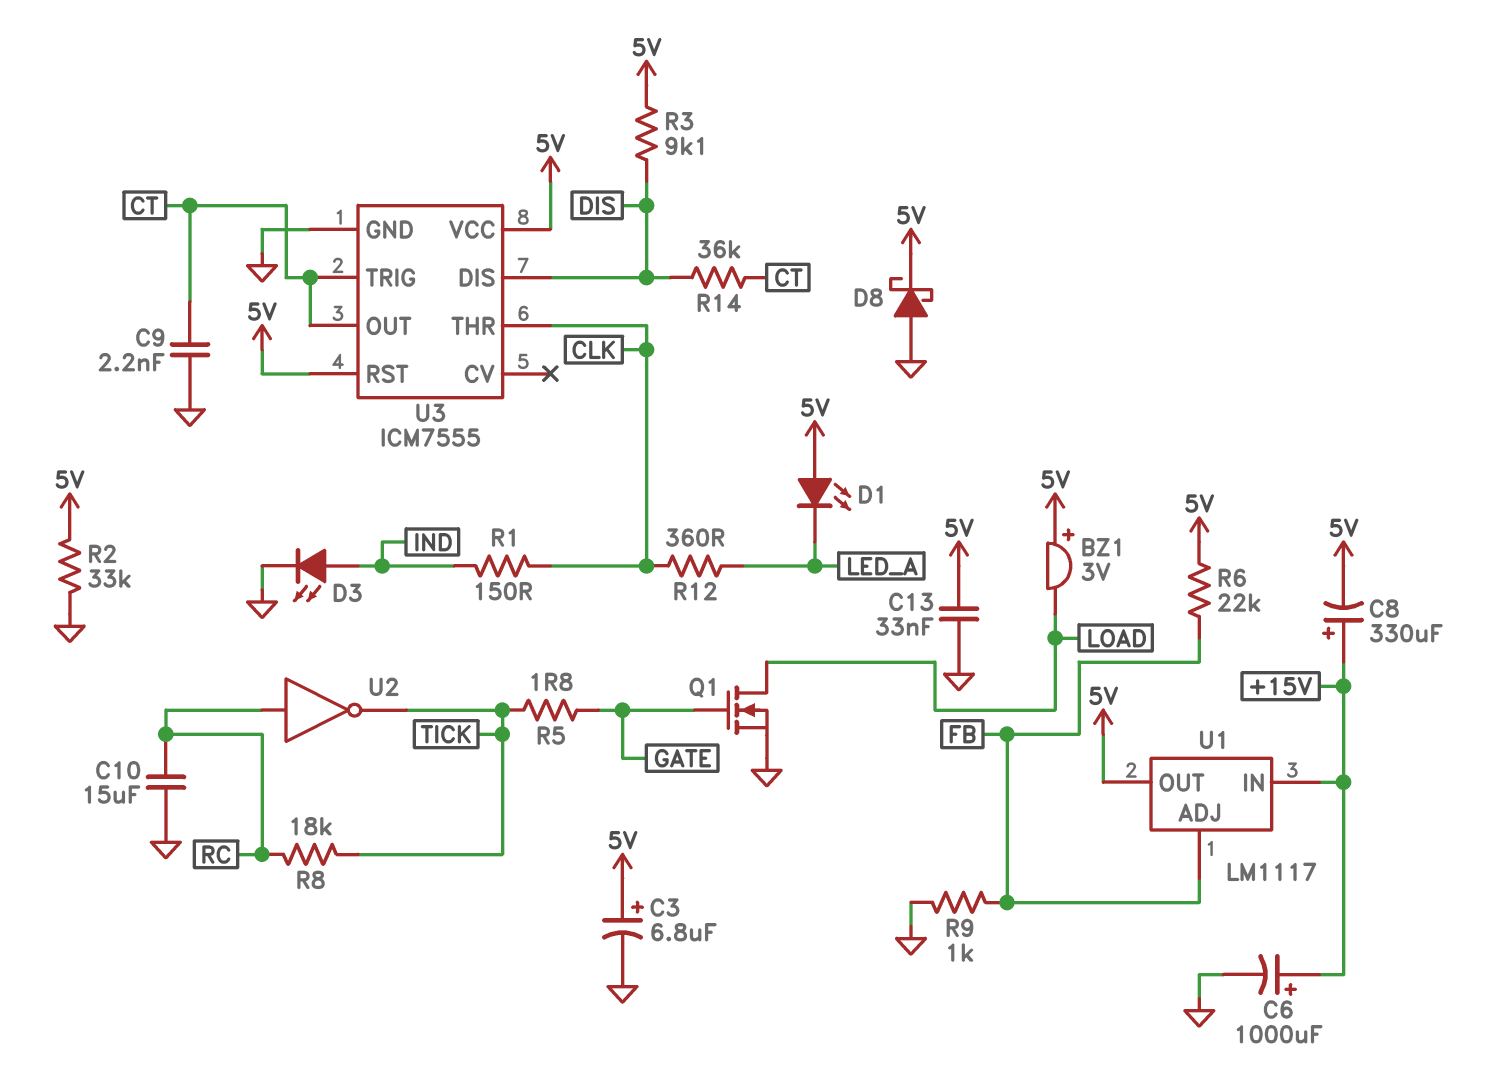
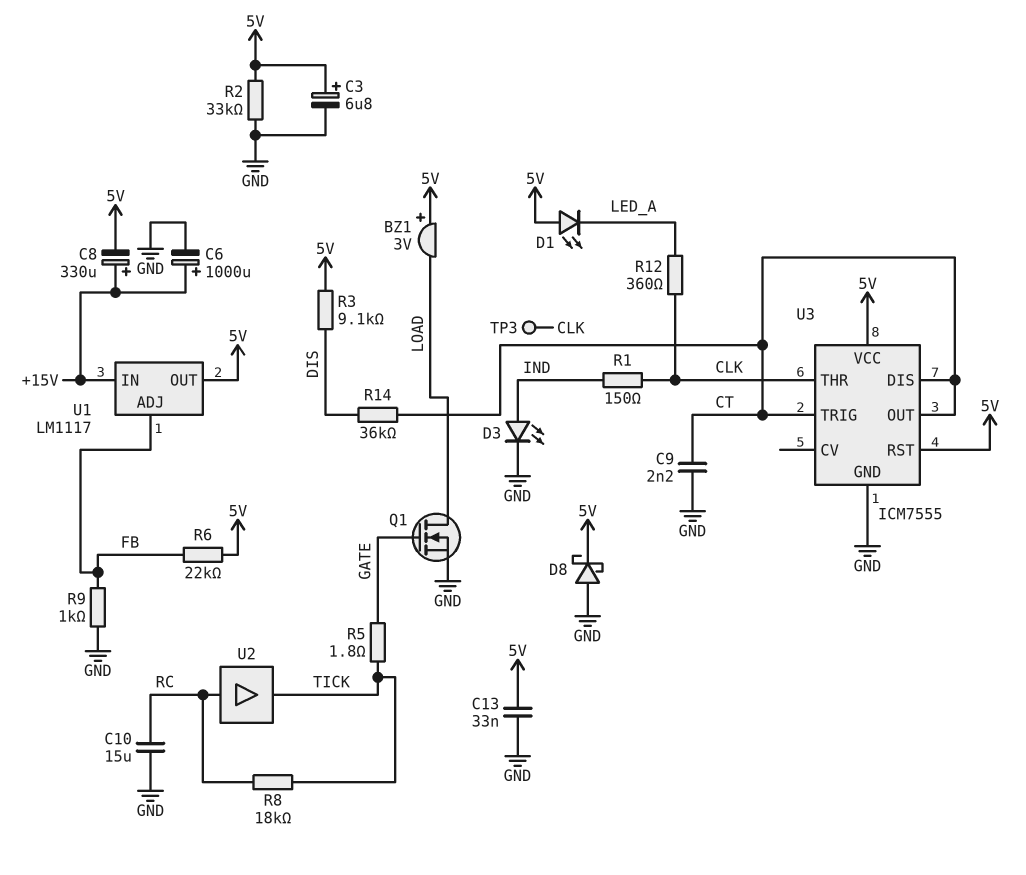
TP3: none -> test point (CLK)
U2: NOT (in RC, out TICK) -> buffer (in RC, out TICK)
U3 pin DIS: DIS -> CT

